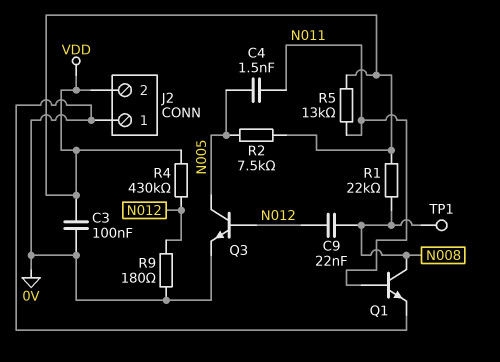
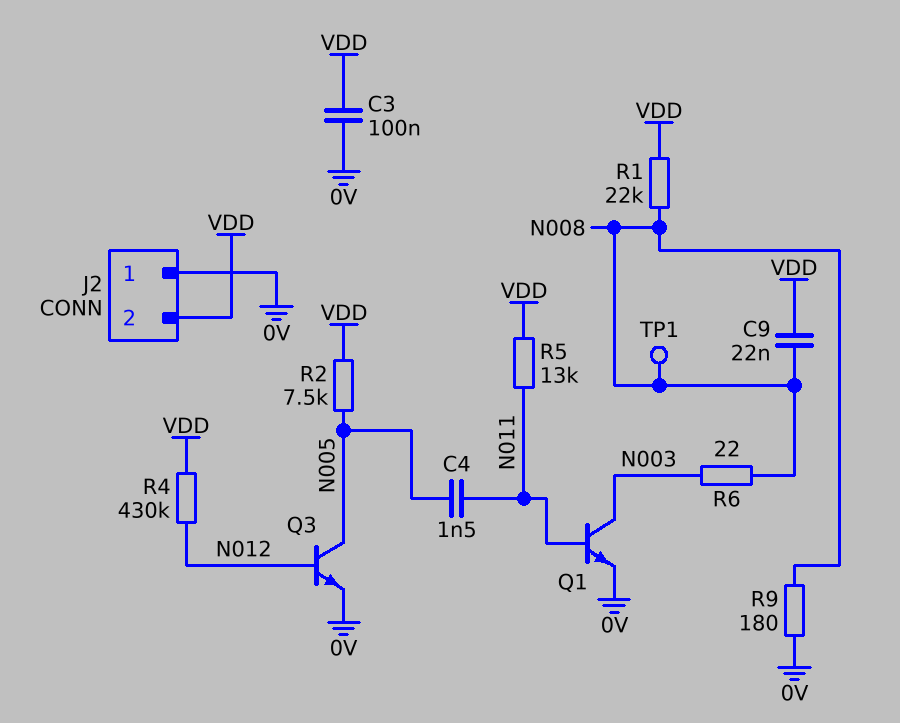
C9: 22nF (N008, N012) -> 22nF (N008, VDD)
Q1: NPN (B N011, C N008, E 0V) -> NPN (B N011, C N003, E 0V)
R6: none -> 22 (N003, N008)
R9: 180 (0V, N012) -> 180 (0V, N008)

